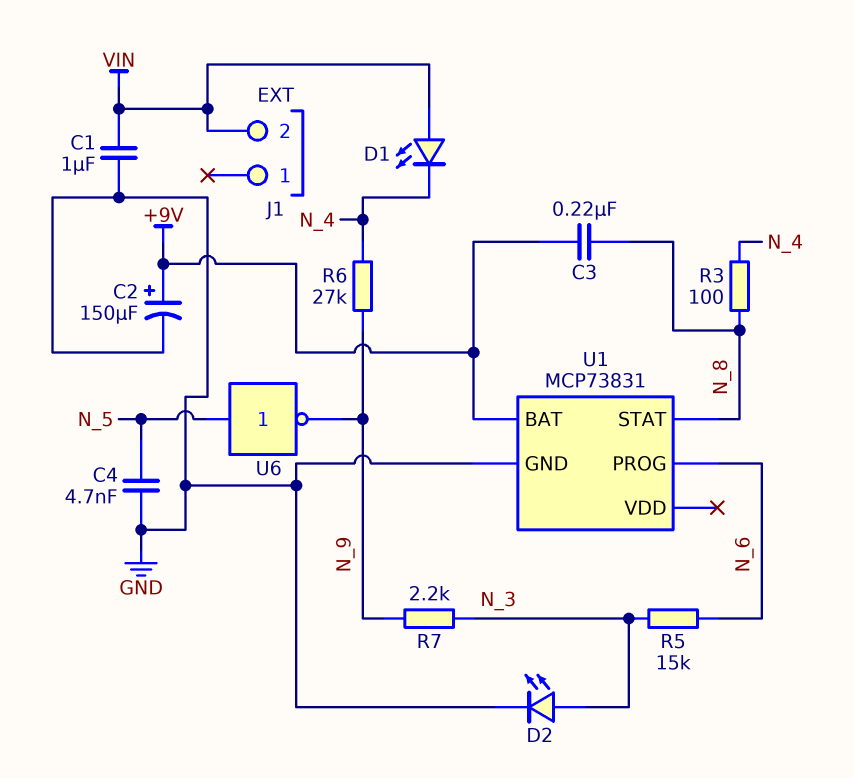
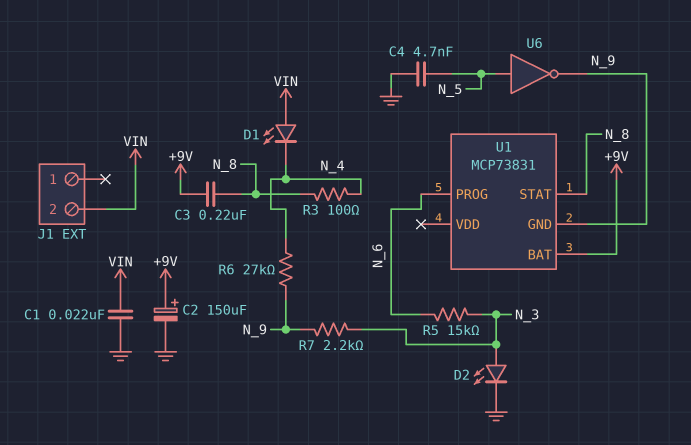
C1: 1uF (GND, VIN) -> 22nF (GND, VIN)
U1 pin GND: GND -> N_9

